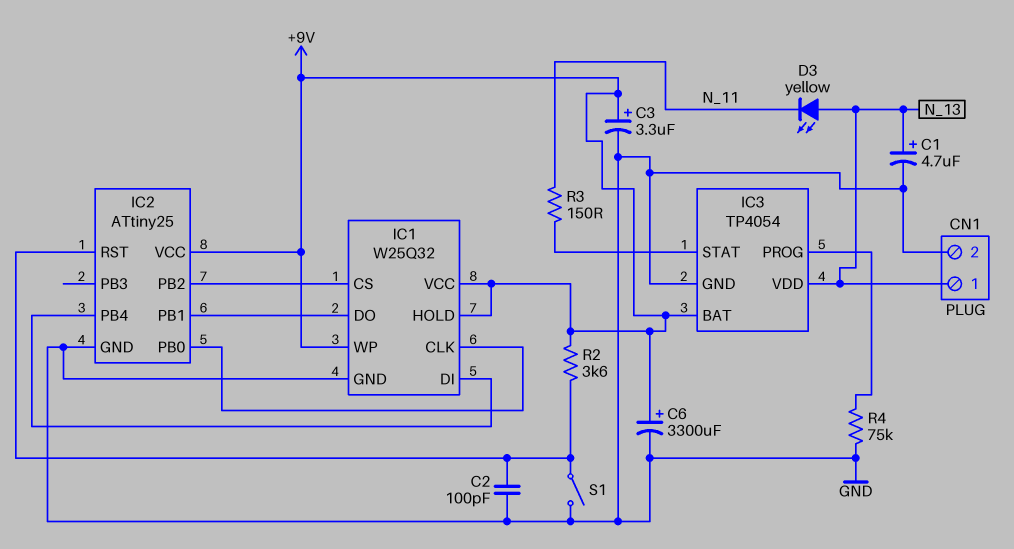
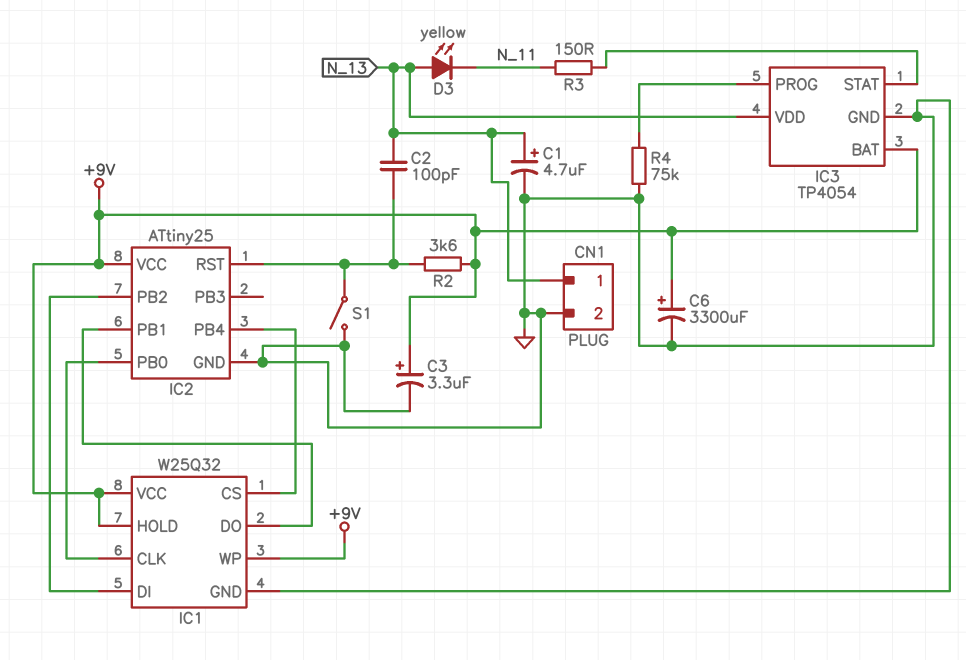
C2: 100pF (GND, IC2/RST) -> 100pF (IC2/RST, N_13)
IC2 pin PB2: IC1/CS -> IC1/DI
IC2 pin PB4: IC1/DI -> IC1/CS

